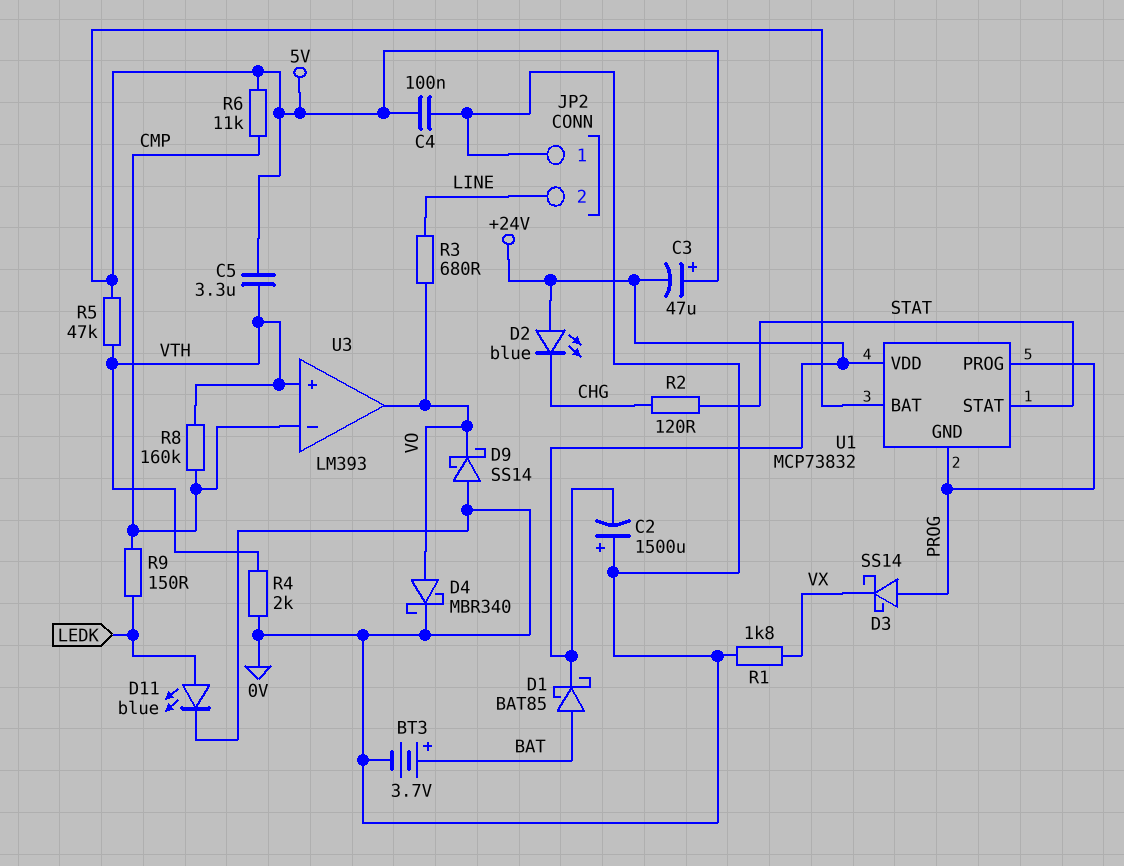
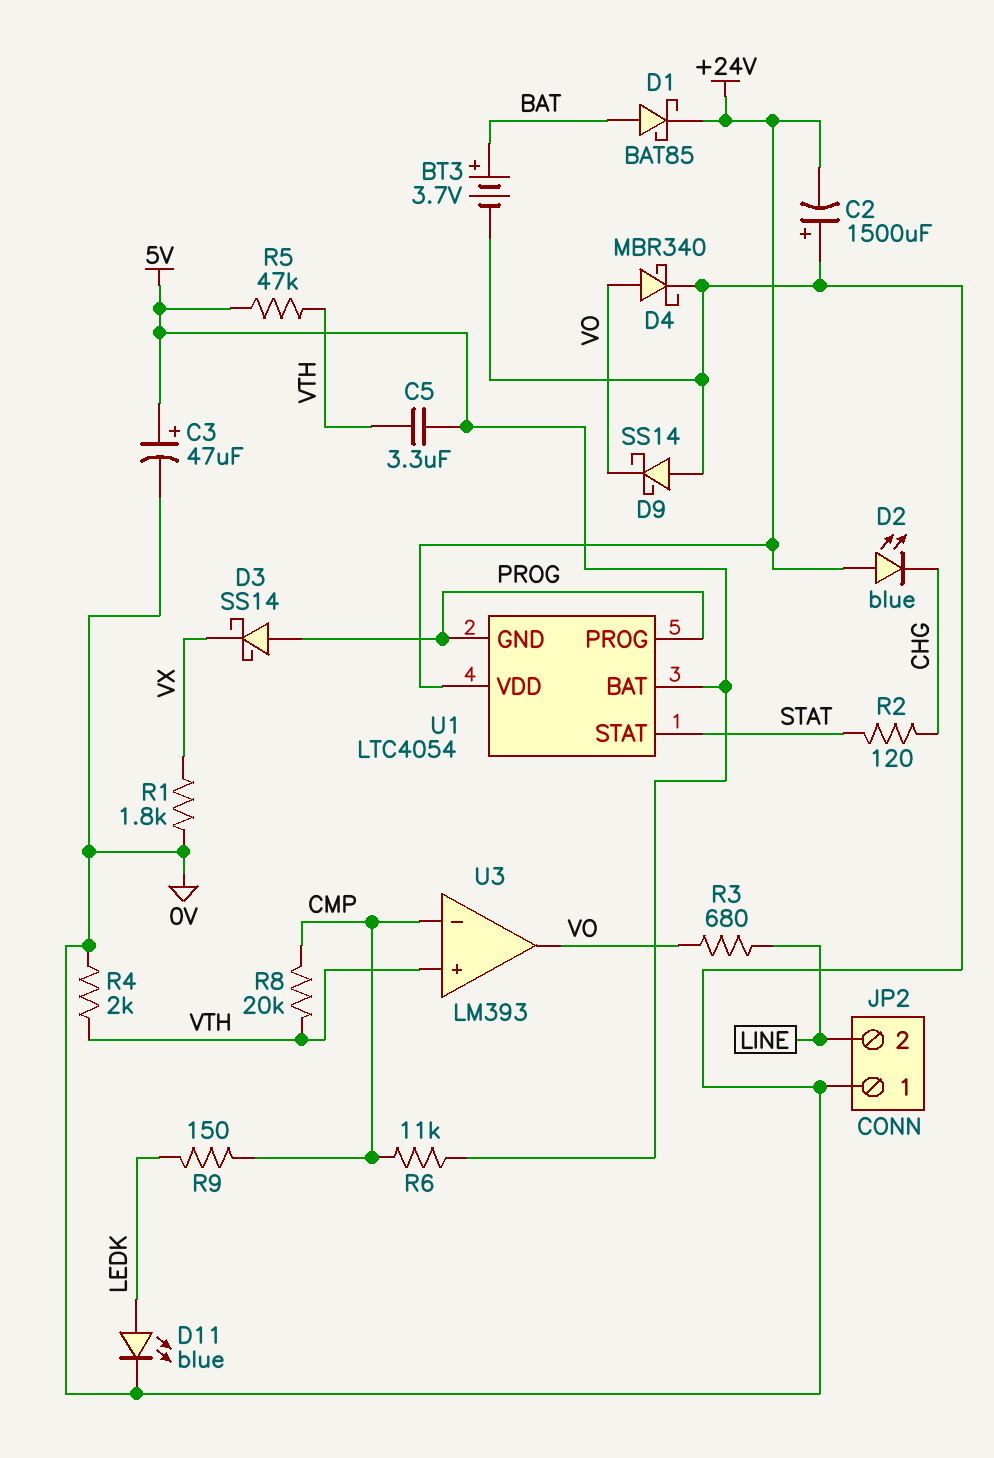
C3: 47uF (plus 5V, minus +24V) -> 47uF (plus 5V, minus 0V)
C4: 100nF (0V, 5V) -> none
R8: 160k (CMP, VTH) -> 20k (CMP, VTH)
U1: MCP73832 -> LTC4054

